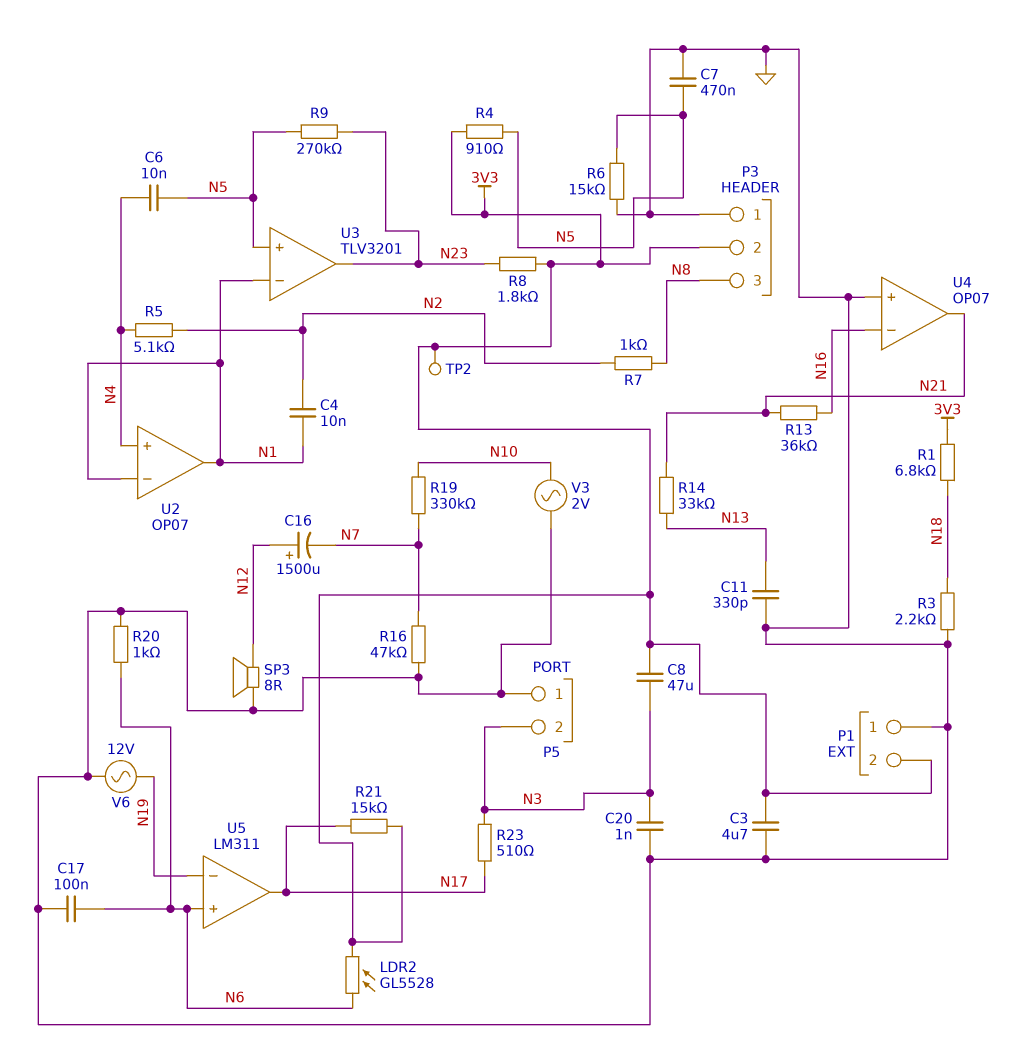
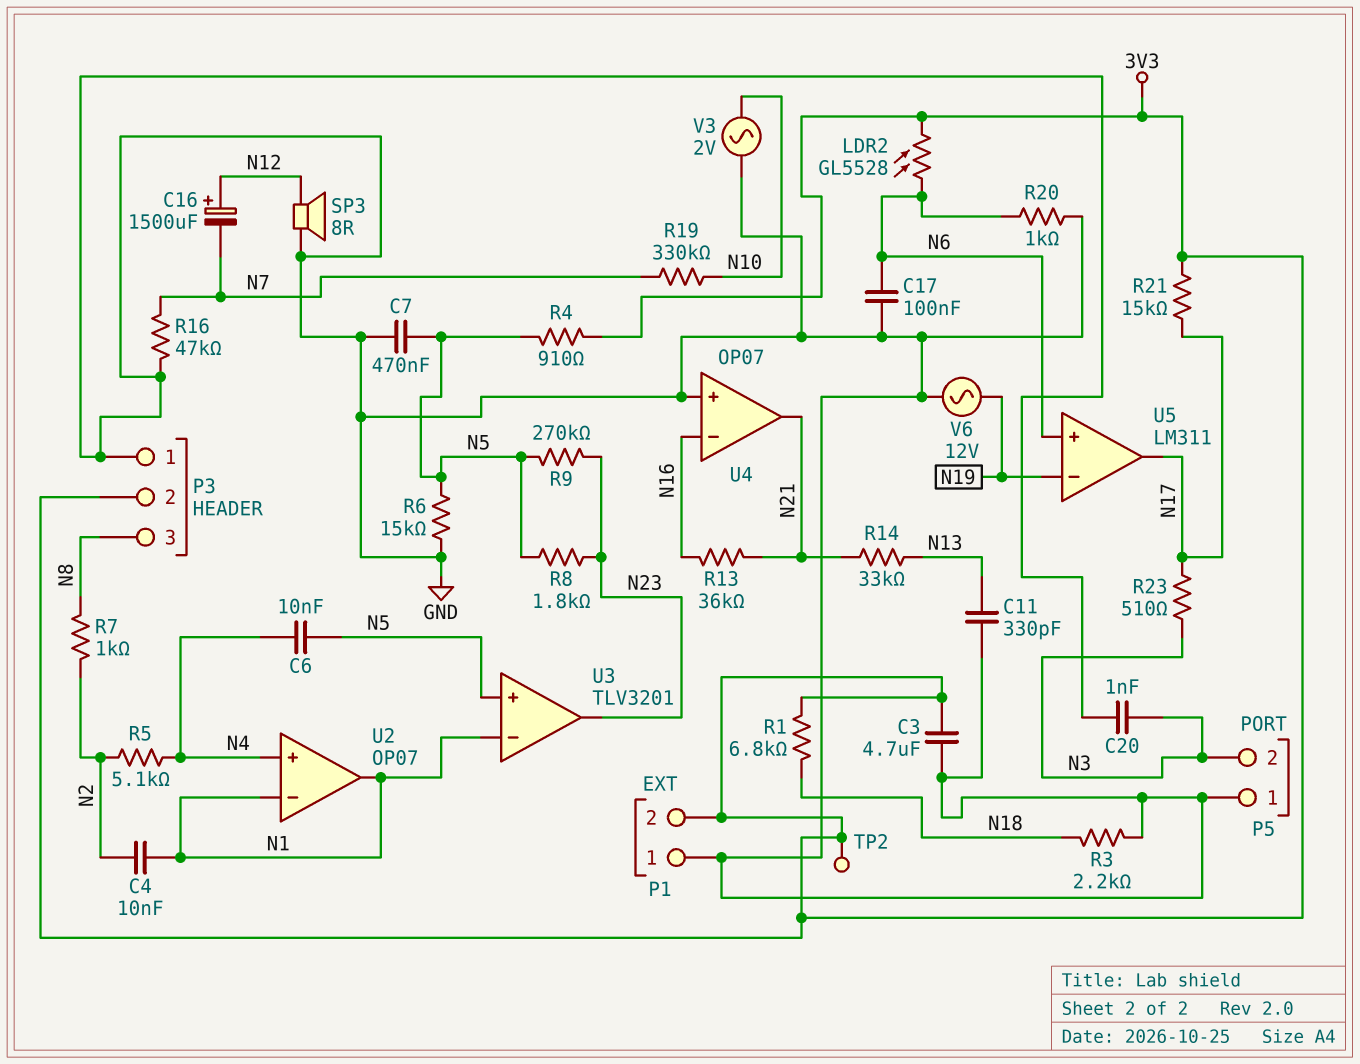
C8: 47uF (3V3, N3) -> none
R8: 1.8k (3V3, N23) -> 1.8k (N5, N23)

